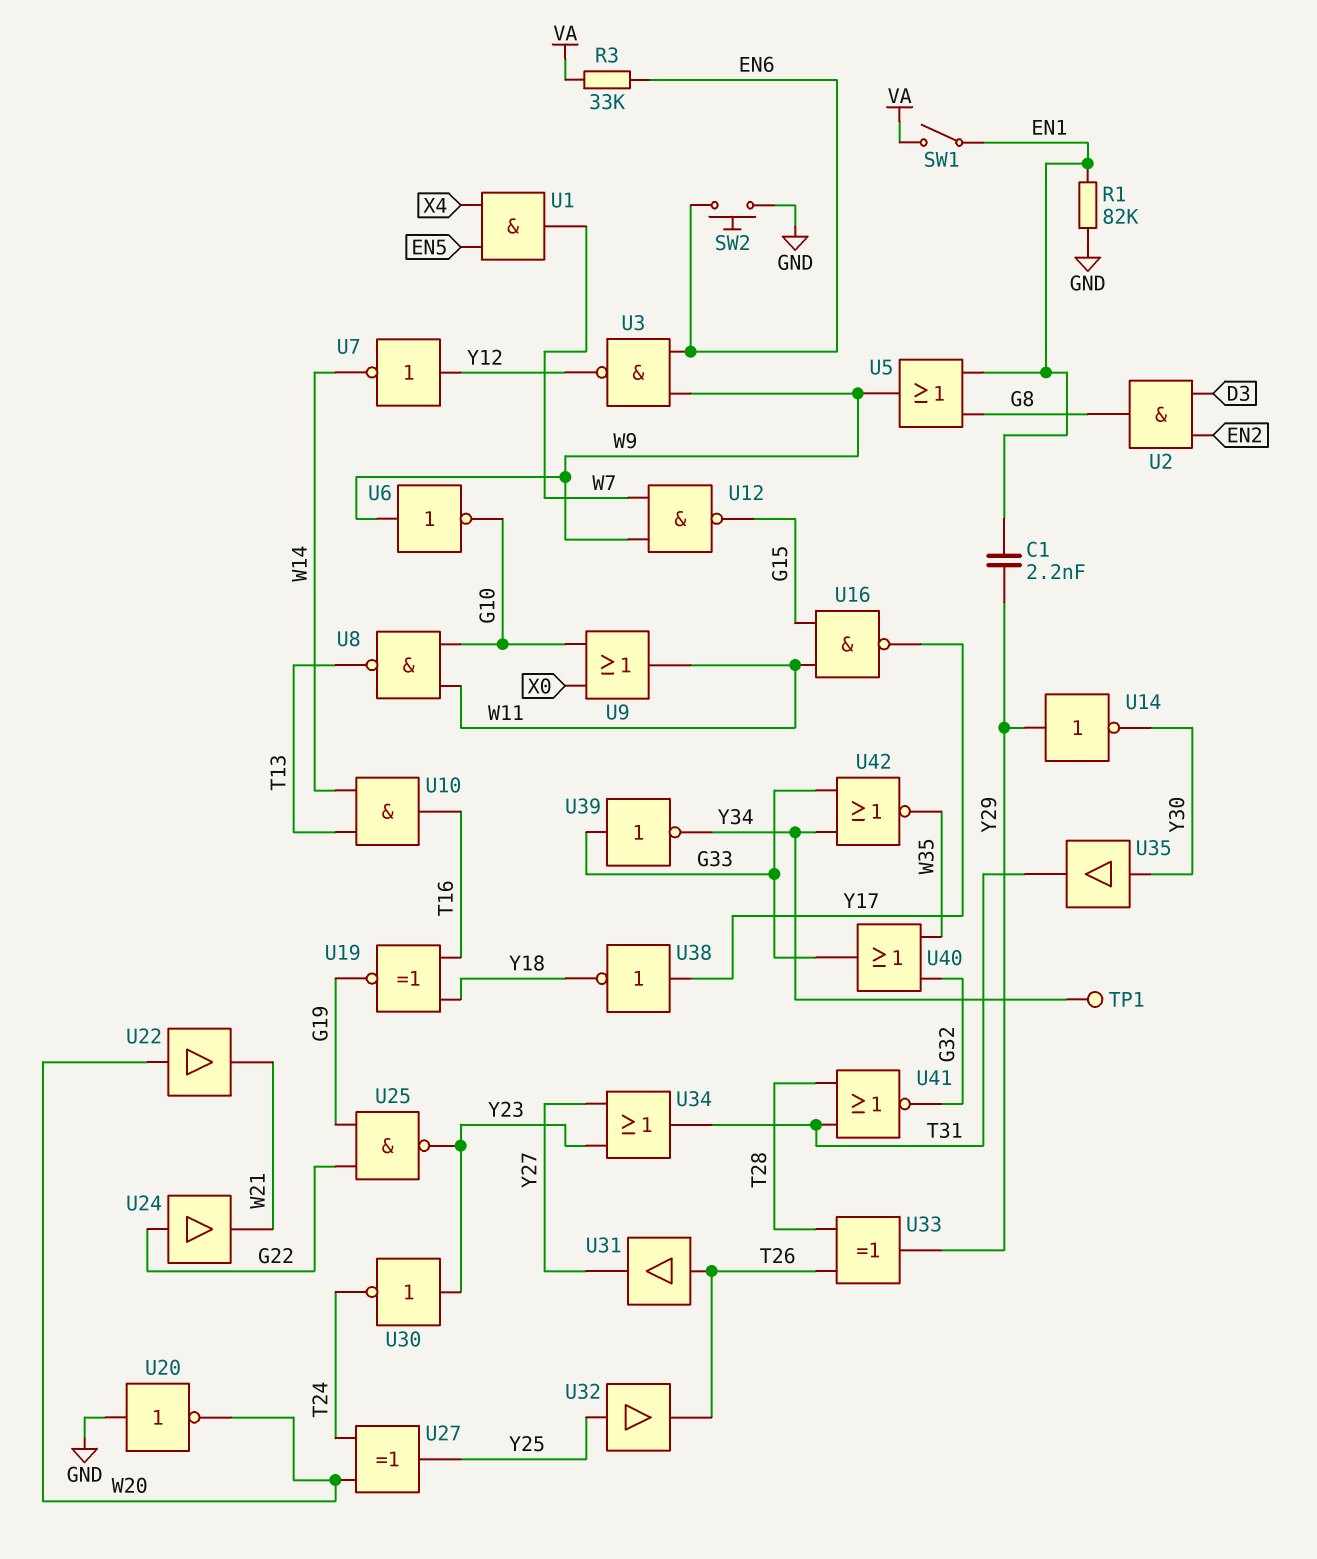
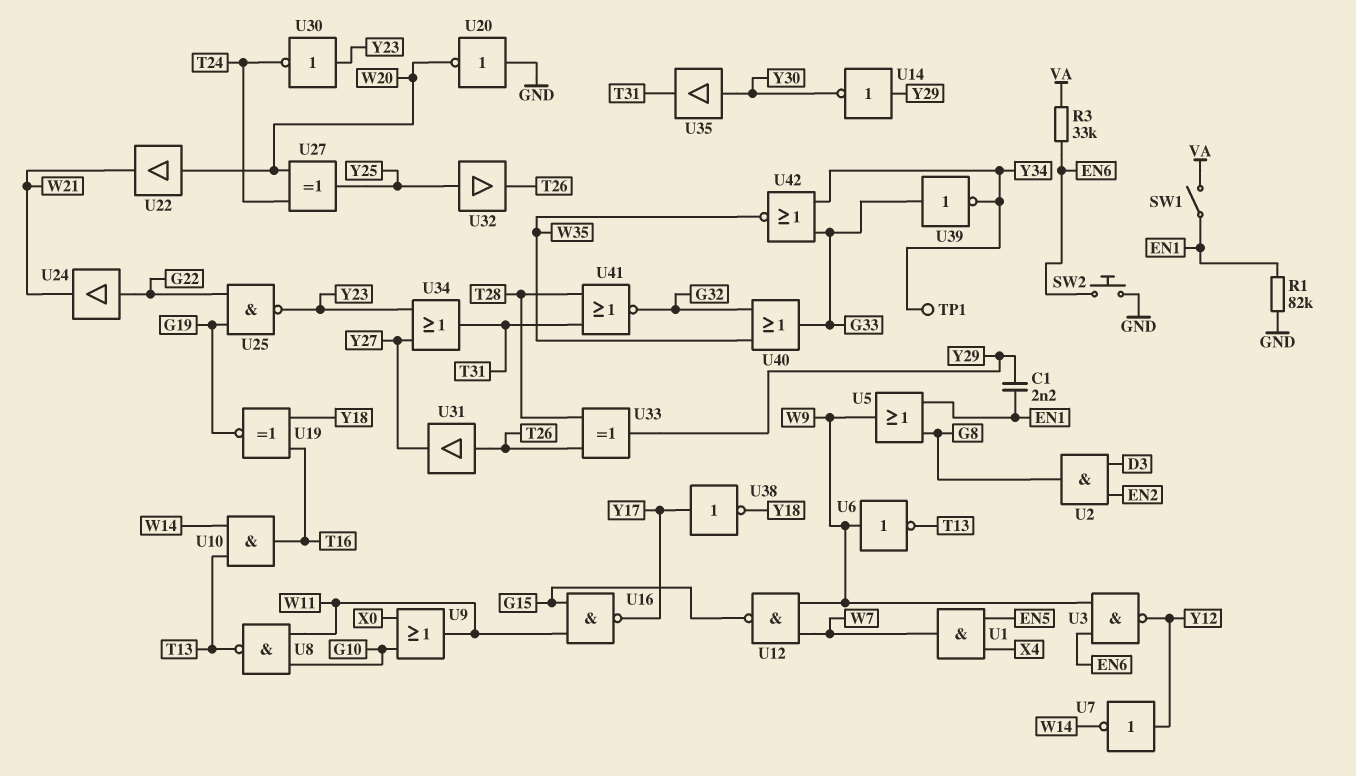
U6: NOT (in W9, out G10) -> NOT (in W9, out T13)

